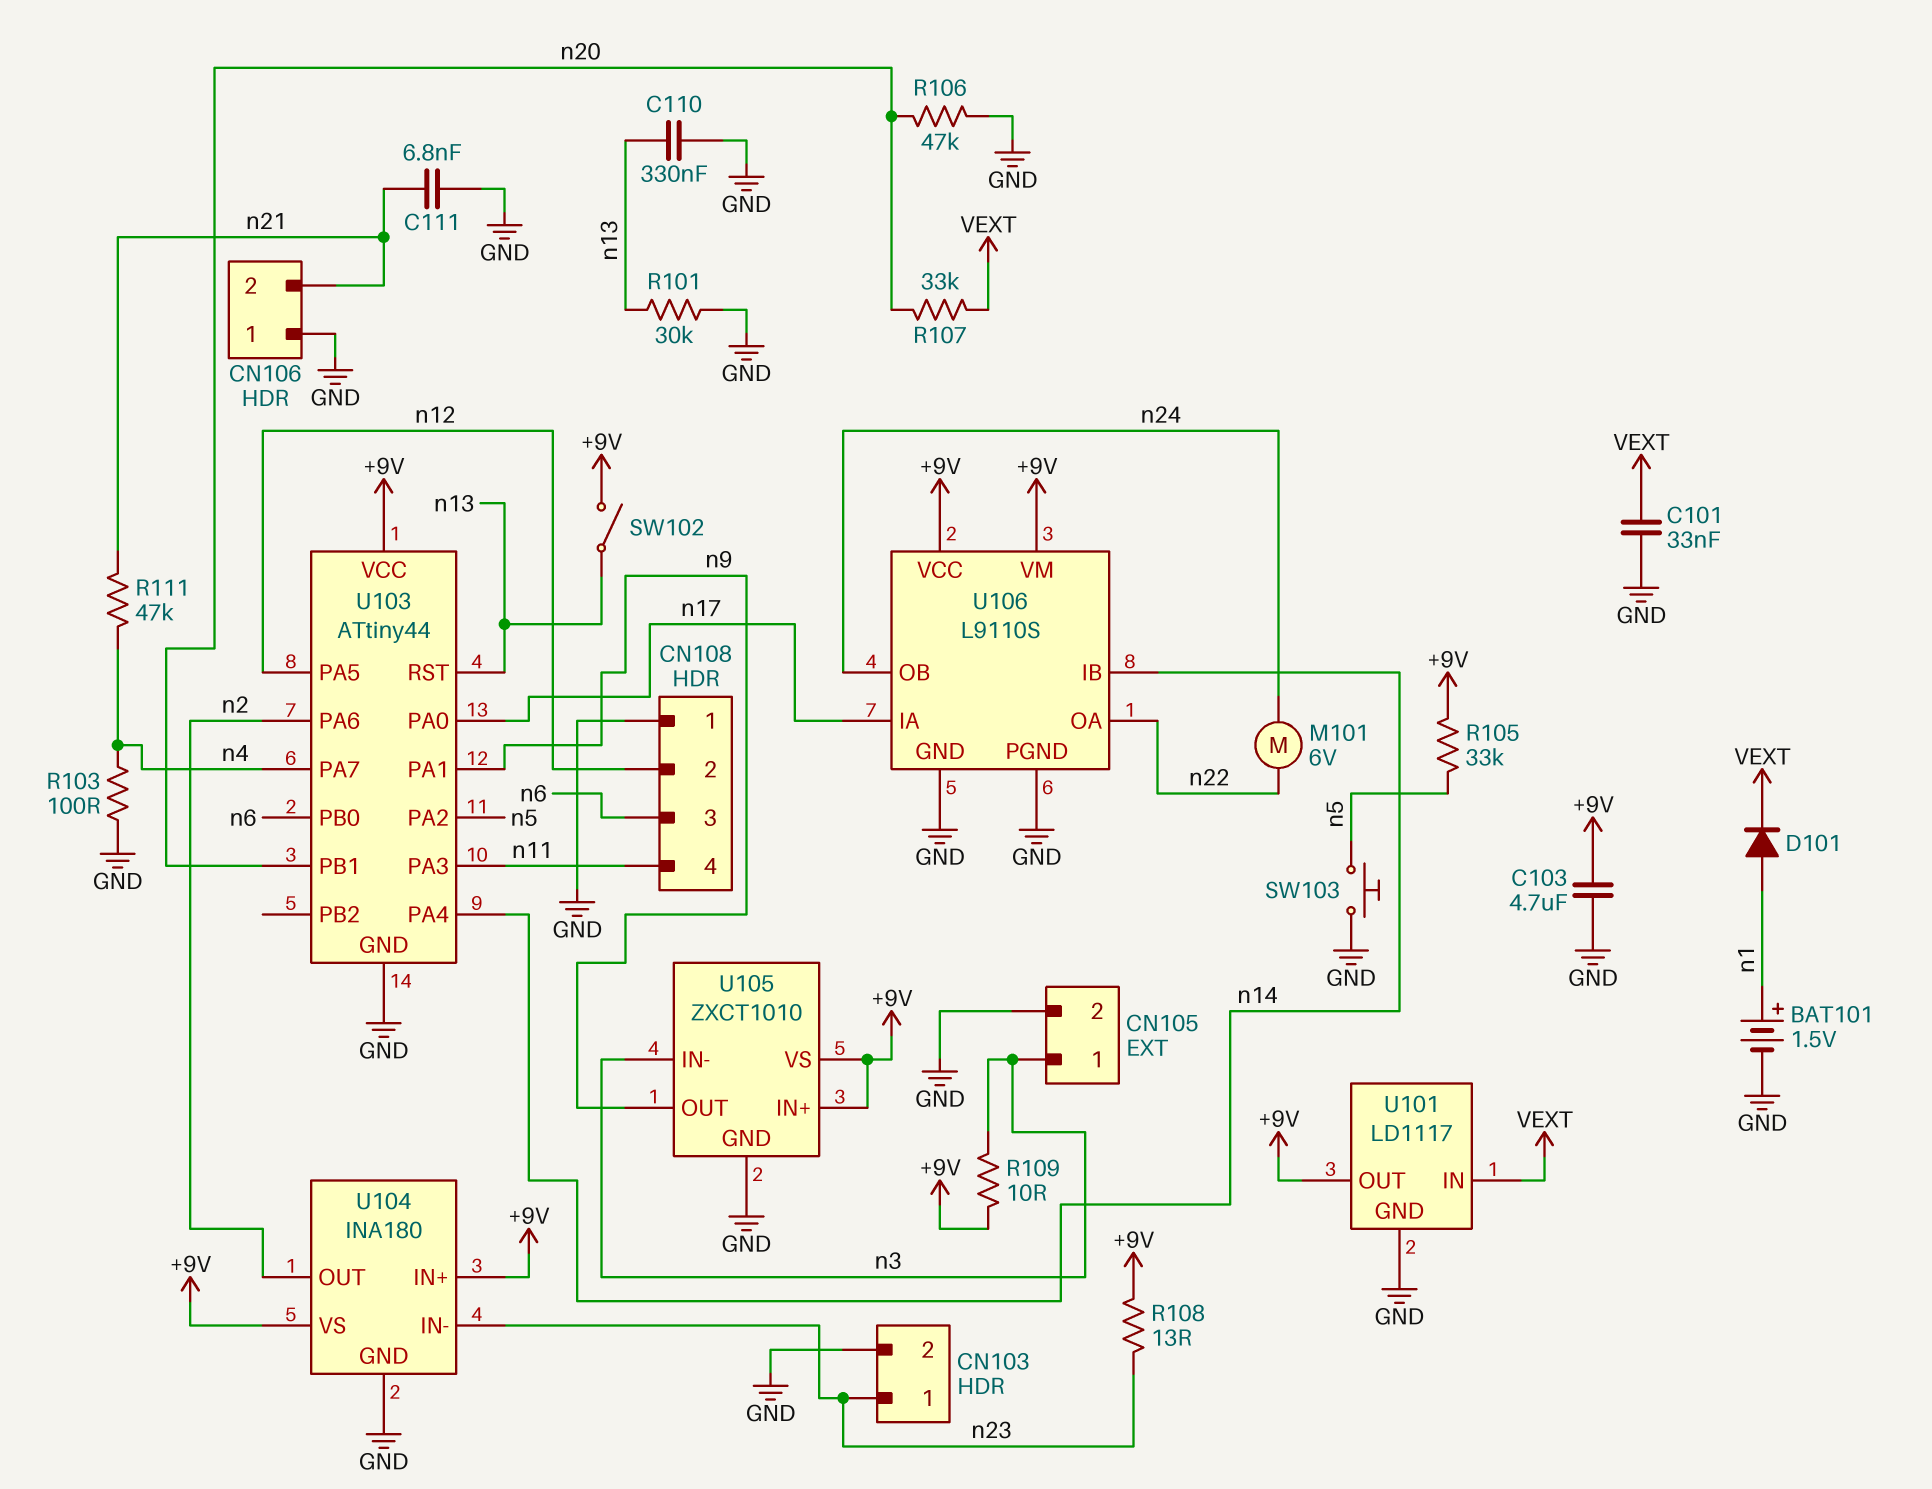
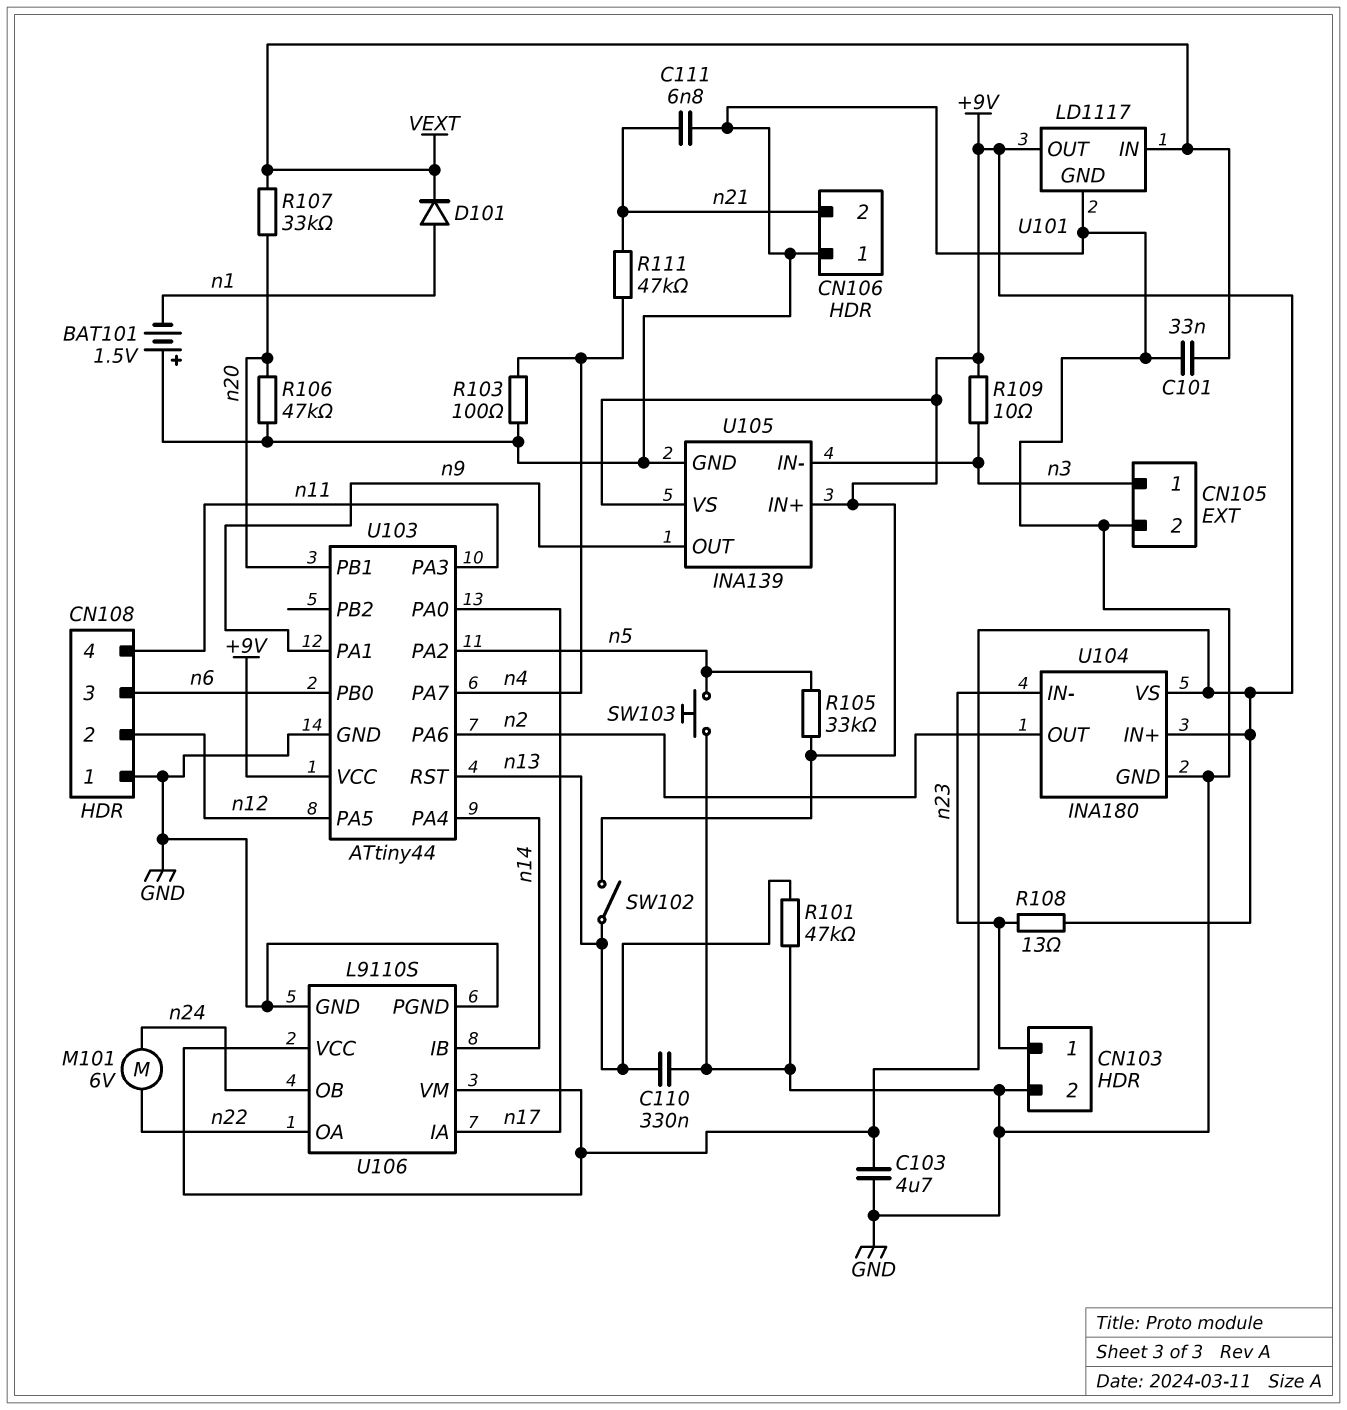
BAT101: 1.5V (plus n1, minus GND) -> 1.5V (plus GND, minus n1)
R101: 30k (GND, n13) -> 47k (GND, n13)
U105: ZXCT1010 -> INA139

